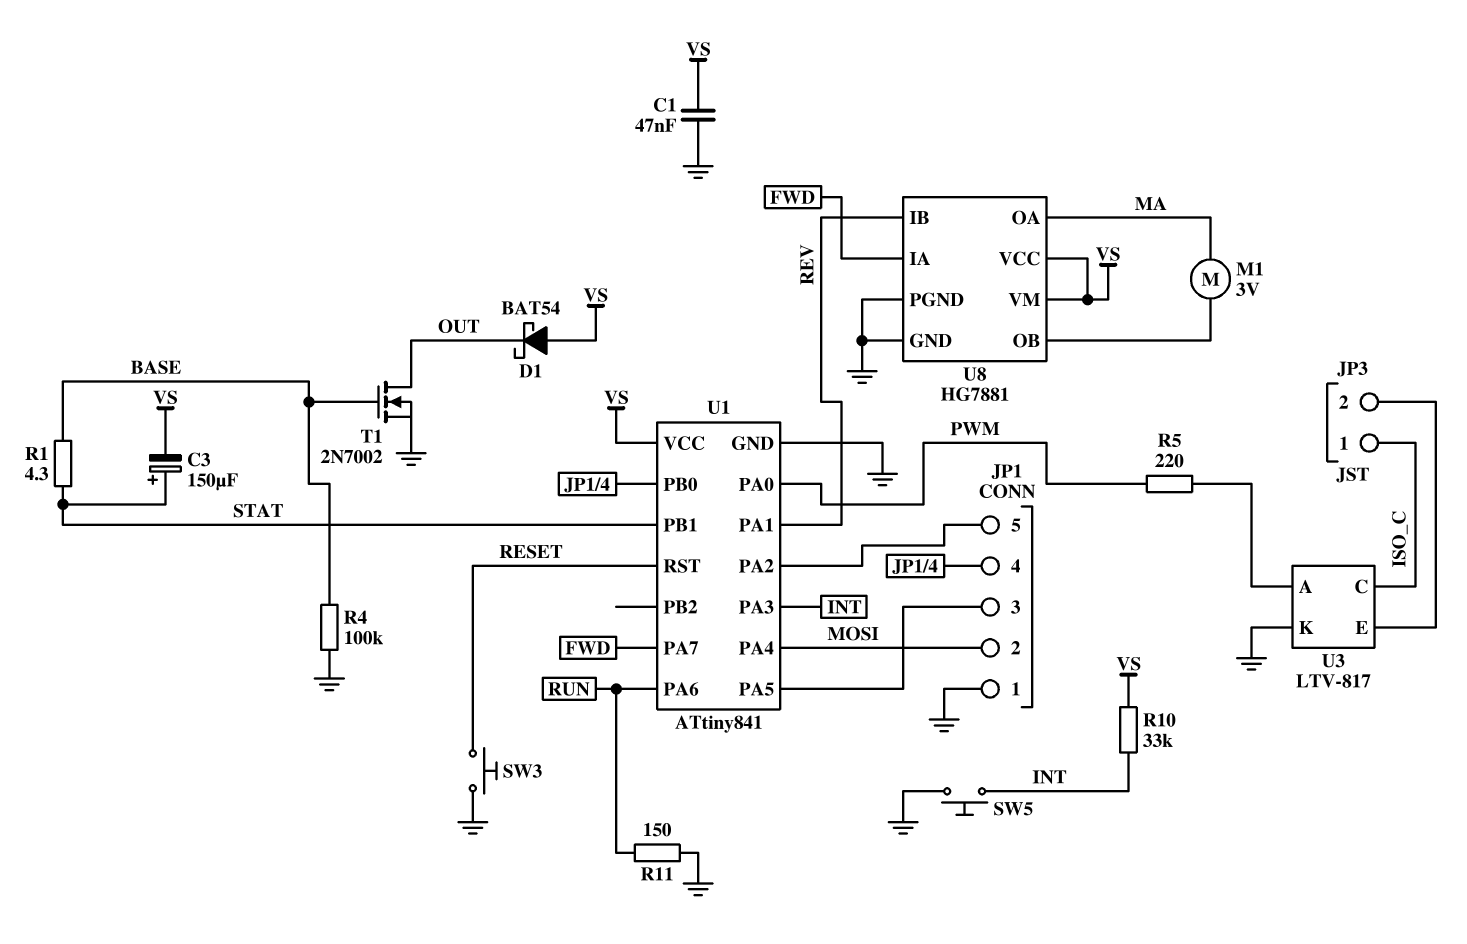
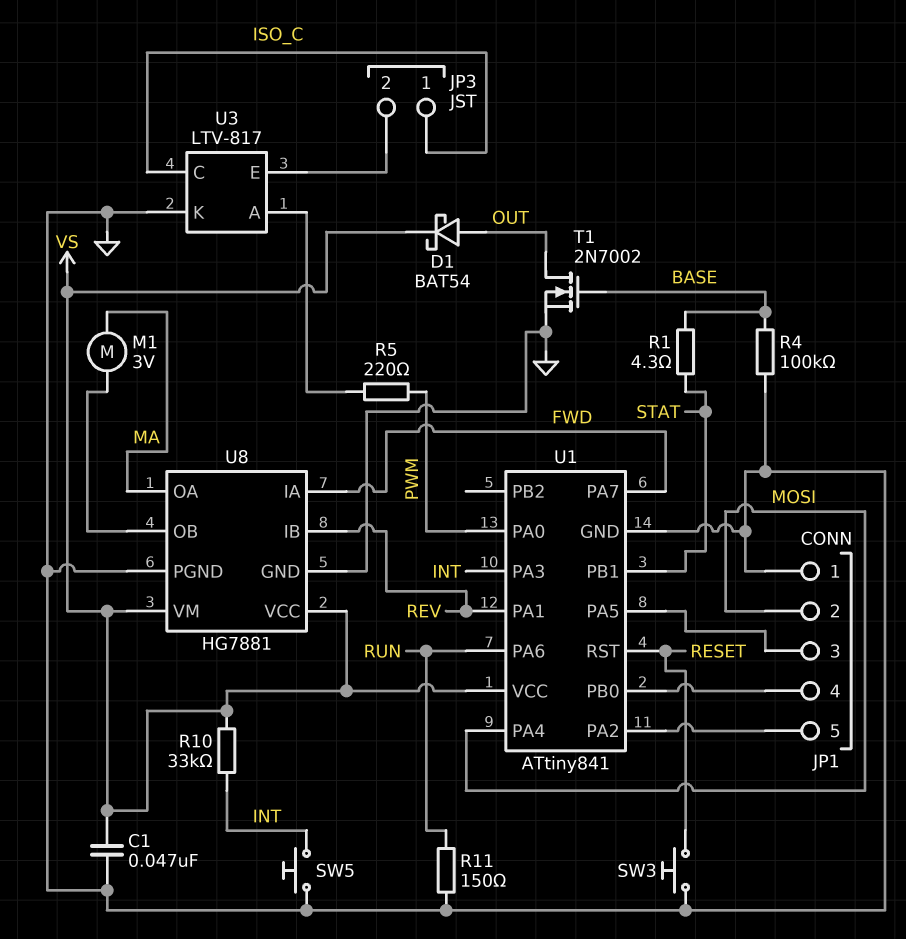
C3: 150uF (plus STAT, minus VS) -> none
D1: schottky BAT54 (A VS, K OUT) -> schottky BAT54 (A OUT, K VS)

